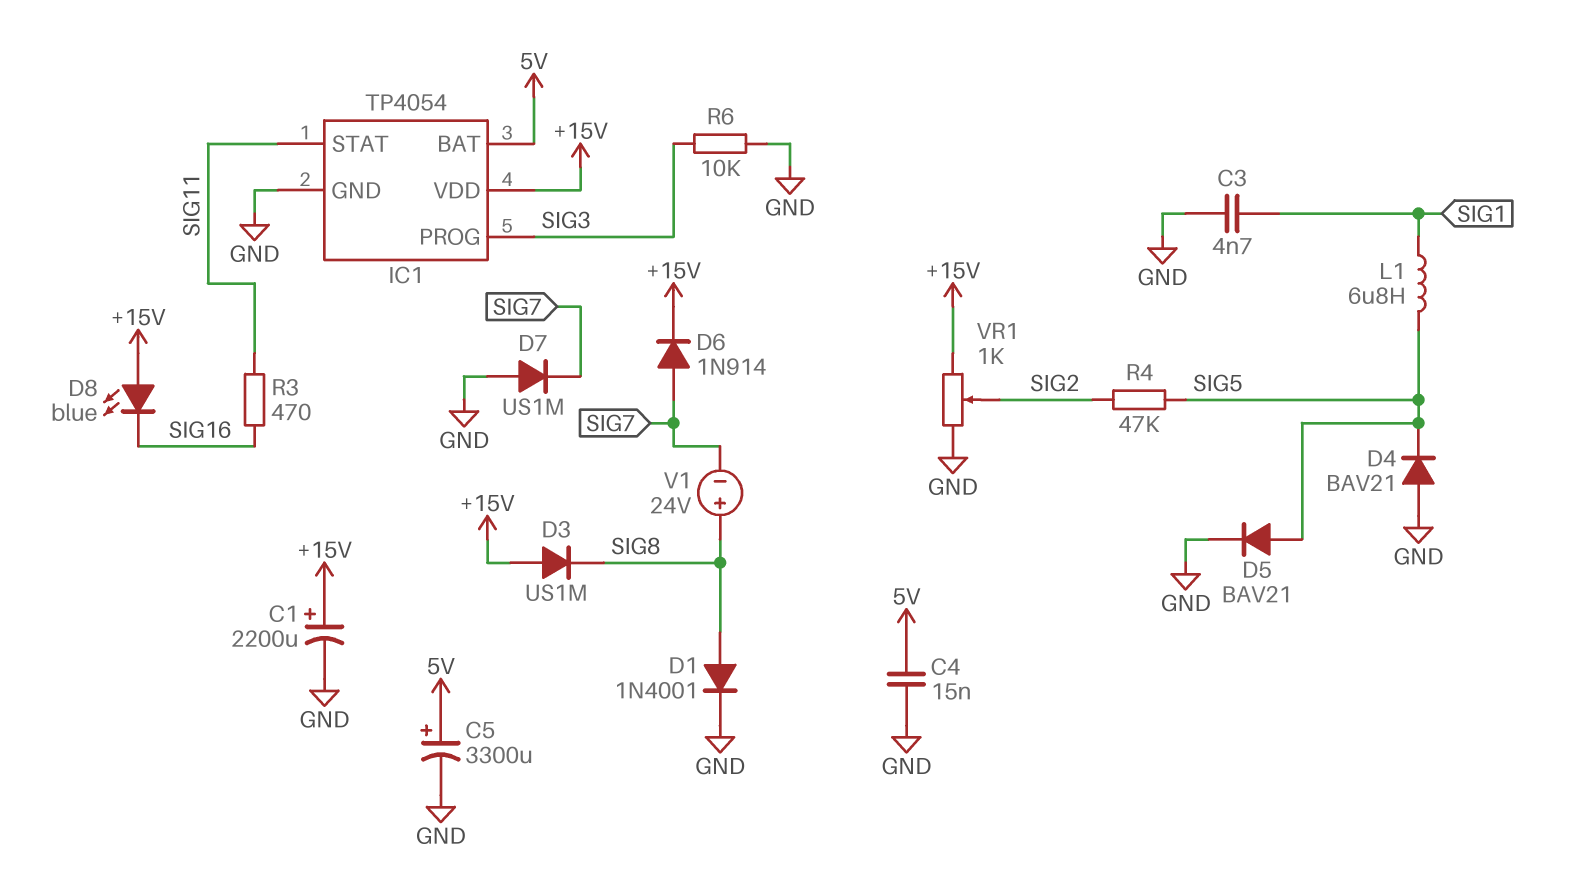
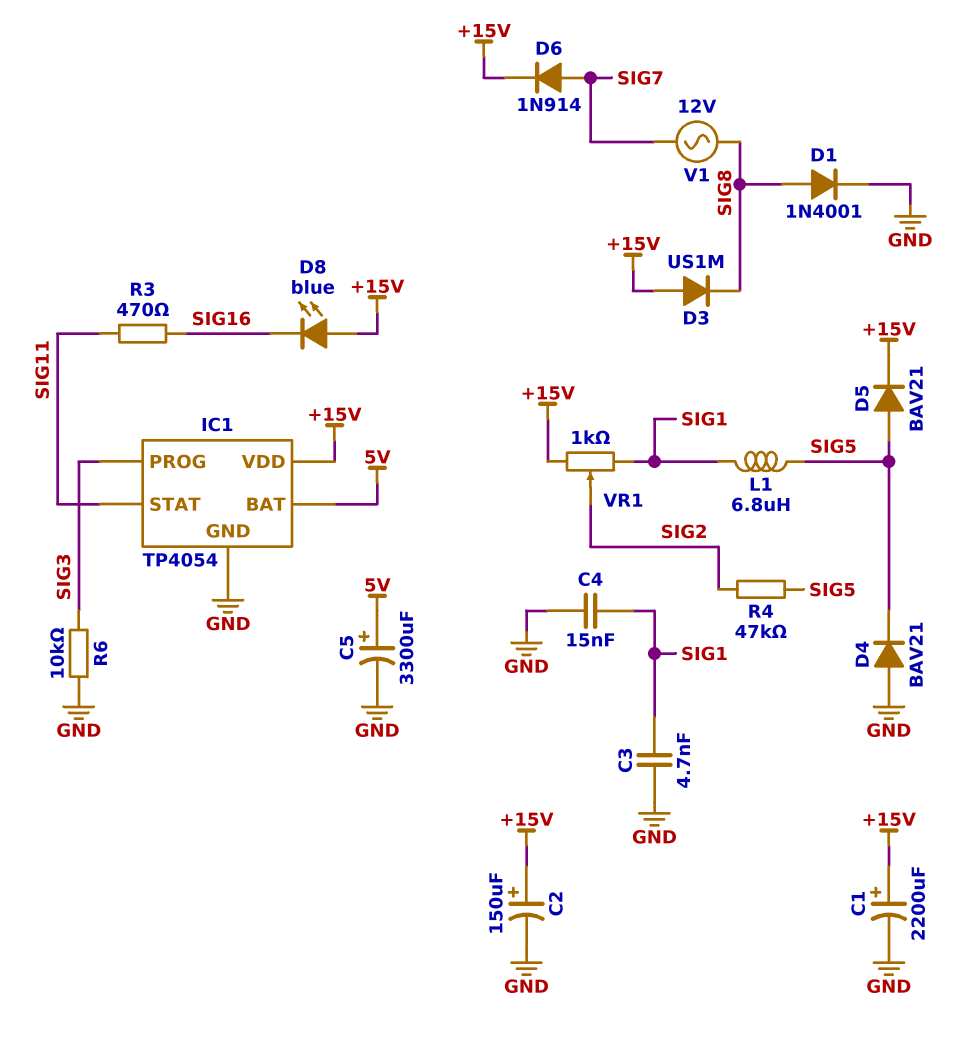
C2: none -> 150uF (plus +15V, minus GND)
C4: 15nF (5V, GND) -> 15nF (GND, SIG1)
D5: diode BAV21 (A SIG5, K GND) -> diode BAV21 (A SIG5, K +15V)
D7: diode US1M (A GND, K SIG7) -> none
V1: 24V (plus SIG8, minus SIG7) -> AC 12V (SIG7, SIG8)
VR1: 1k (+15V, GND, wiper SIG2) -> 1k (+15V, SIG1, wiper SIG2)

